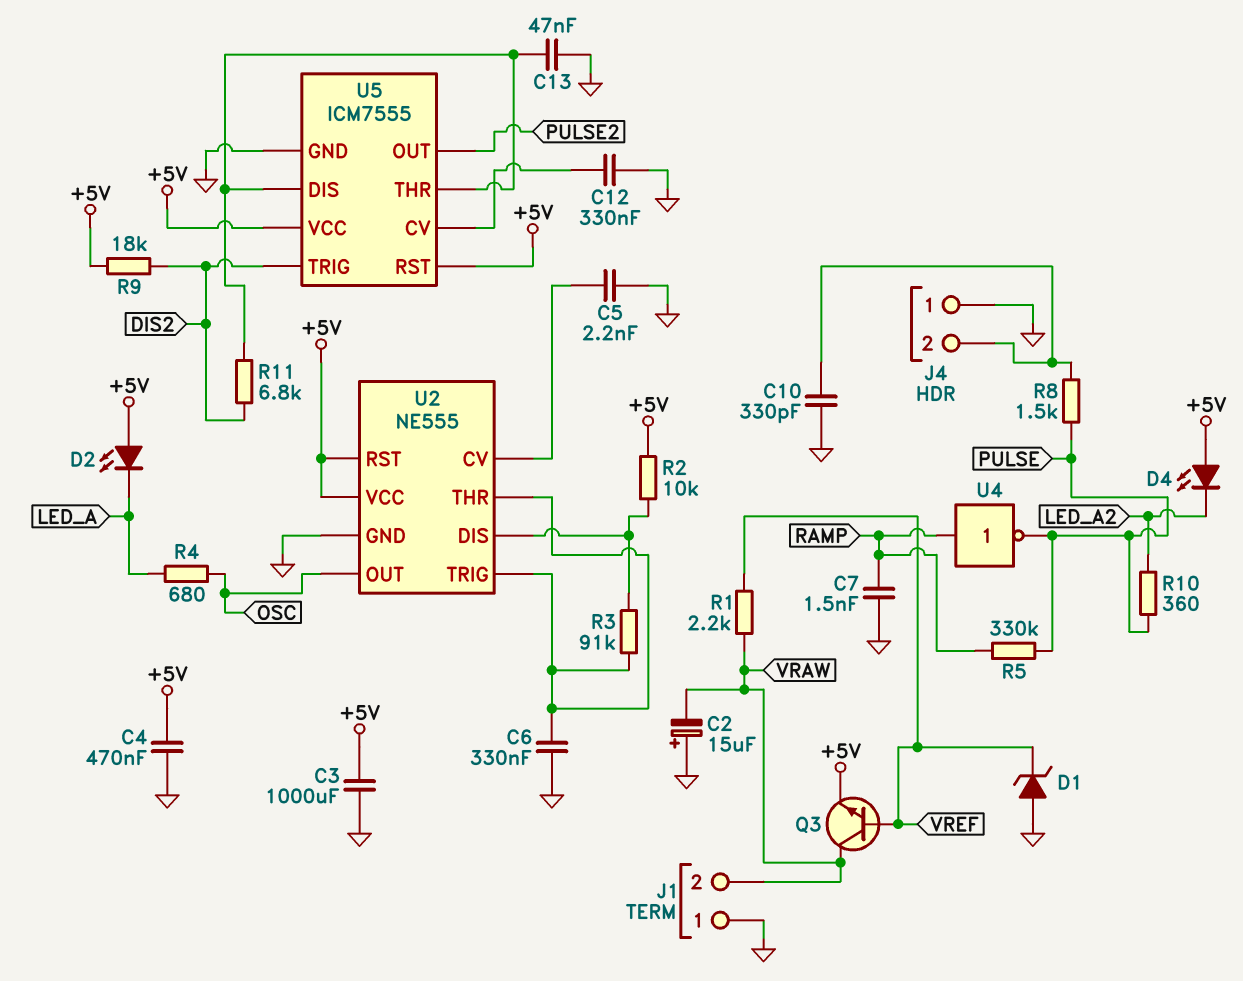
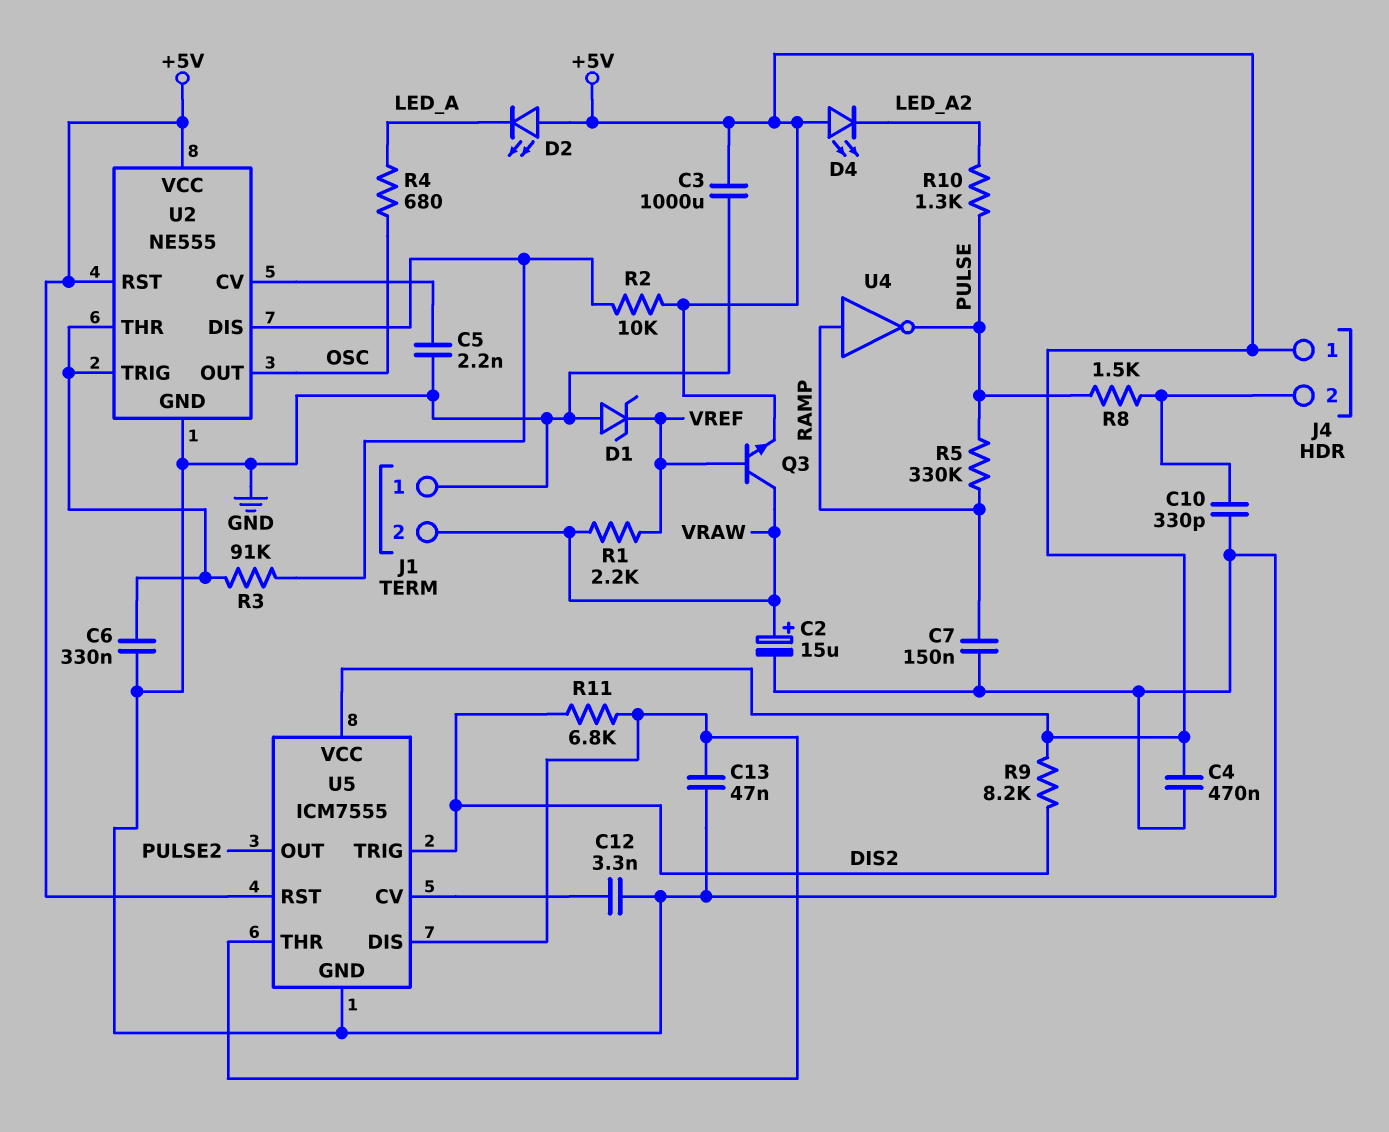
C2: 15uF (plus GND, minus VRAW) -> 15uF (plus VRAW, minus GND)
C7: 1.5nF (GND, RAMP) -> 150nF (GND, RAMP)
C12: 330nF (GND, U5/CV) -> 3.3nF (GND, U5/CV)
J4 pin 1: GND -> +5V
R9: 18k (+5V, DIS2) -> 8.2k (+5V, DIS2)
R10: 360 (LED_A2, PULSE) -> 1.3k (LED_A2, PULSE)

